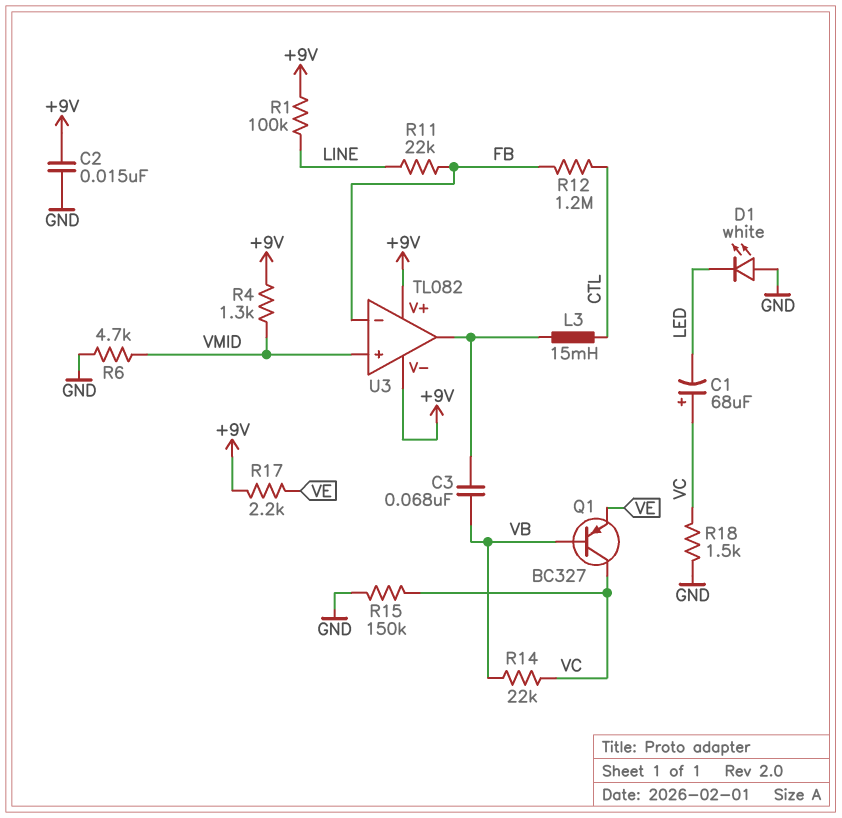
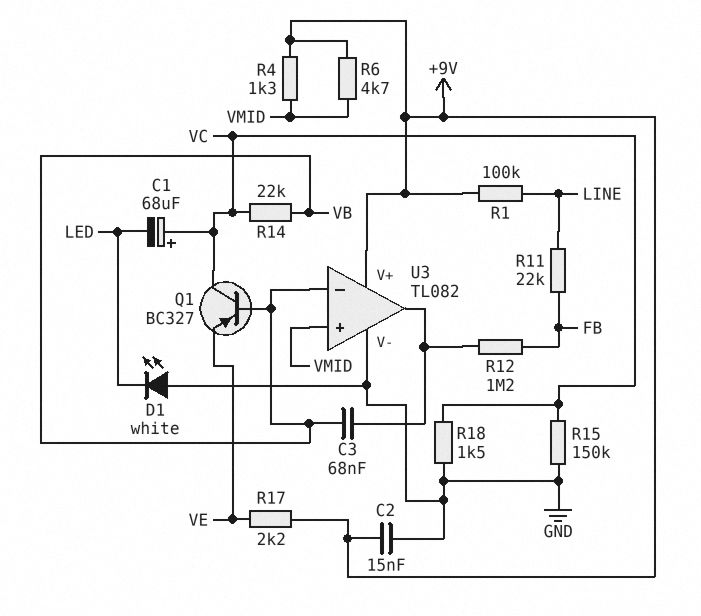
L3: 15mH (CTL, U3/out) -> none
R6: 4.7k (GND, VMID) -> 4.7k (+9V, VMID)
R12: 1.2M (CTL, FB) -> 1.2M (FB, U3/out)
U3 pin V-: +9V -> GND
U3 pin in-: FB -> VB

